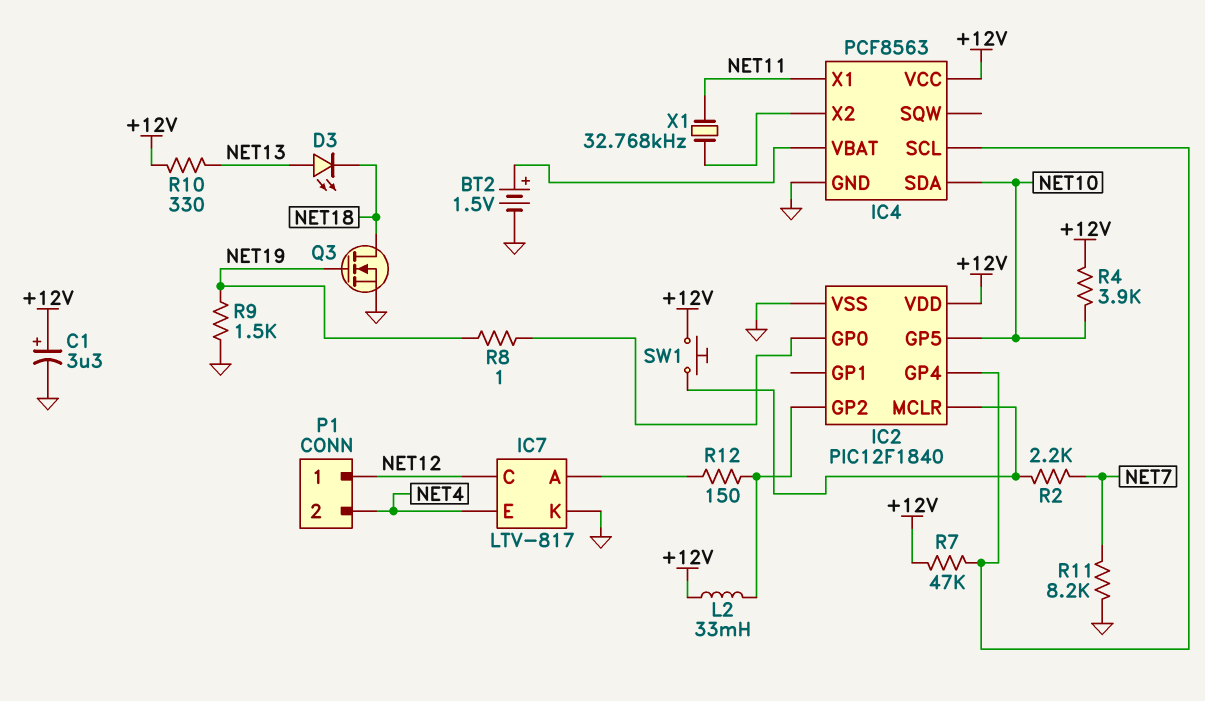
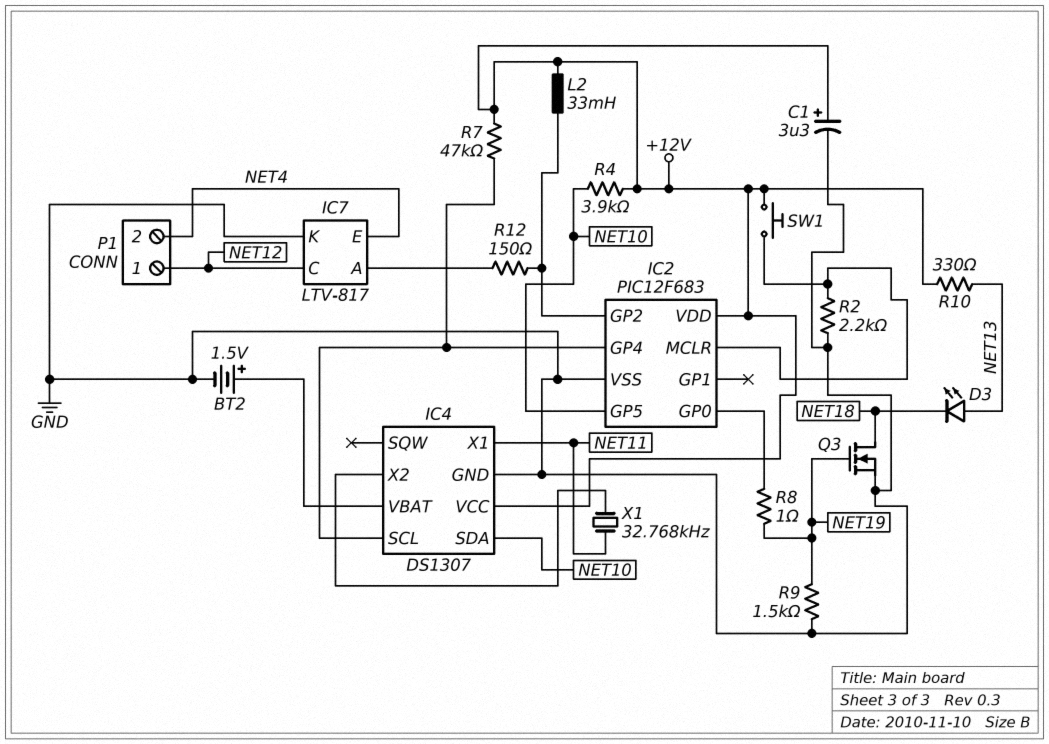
IC2: PIC12F1840 -> PIC12F683
IC4: PCF8563 -> DS1307
R2: 2.2k (IC2/MCLR, NET7) -> 2.2k (GND, IC2/MCLR)
R11: 8.2k (GND, NET7) -> none

